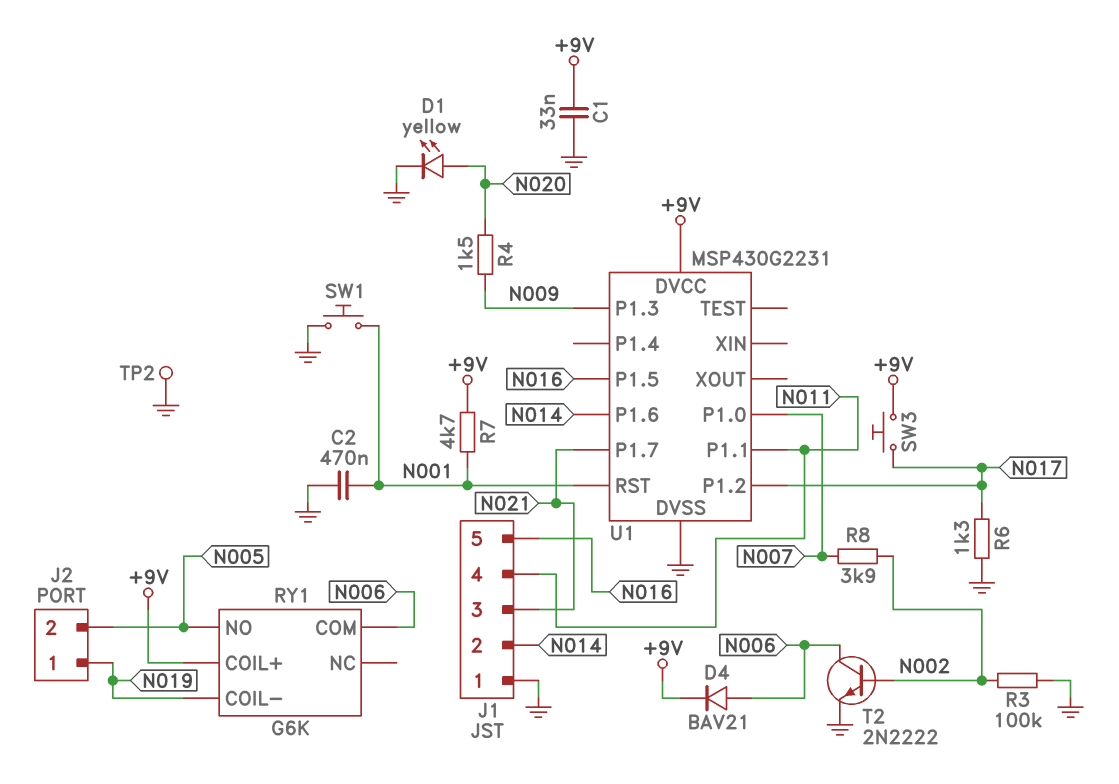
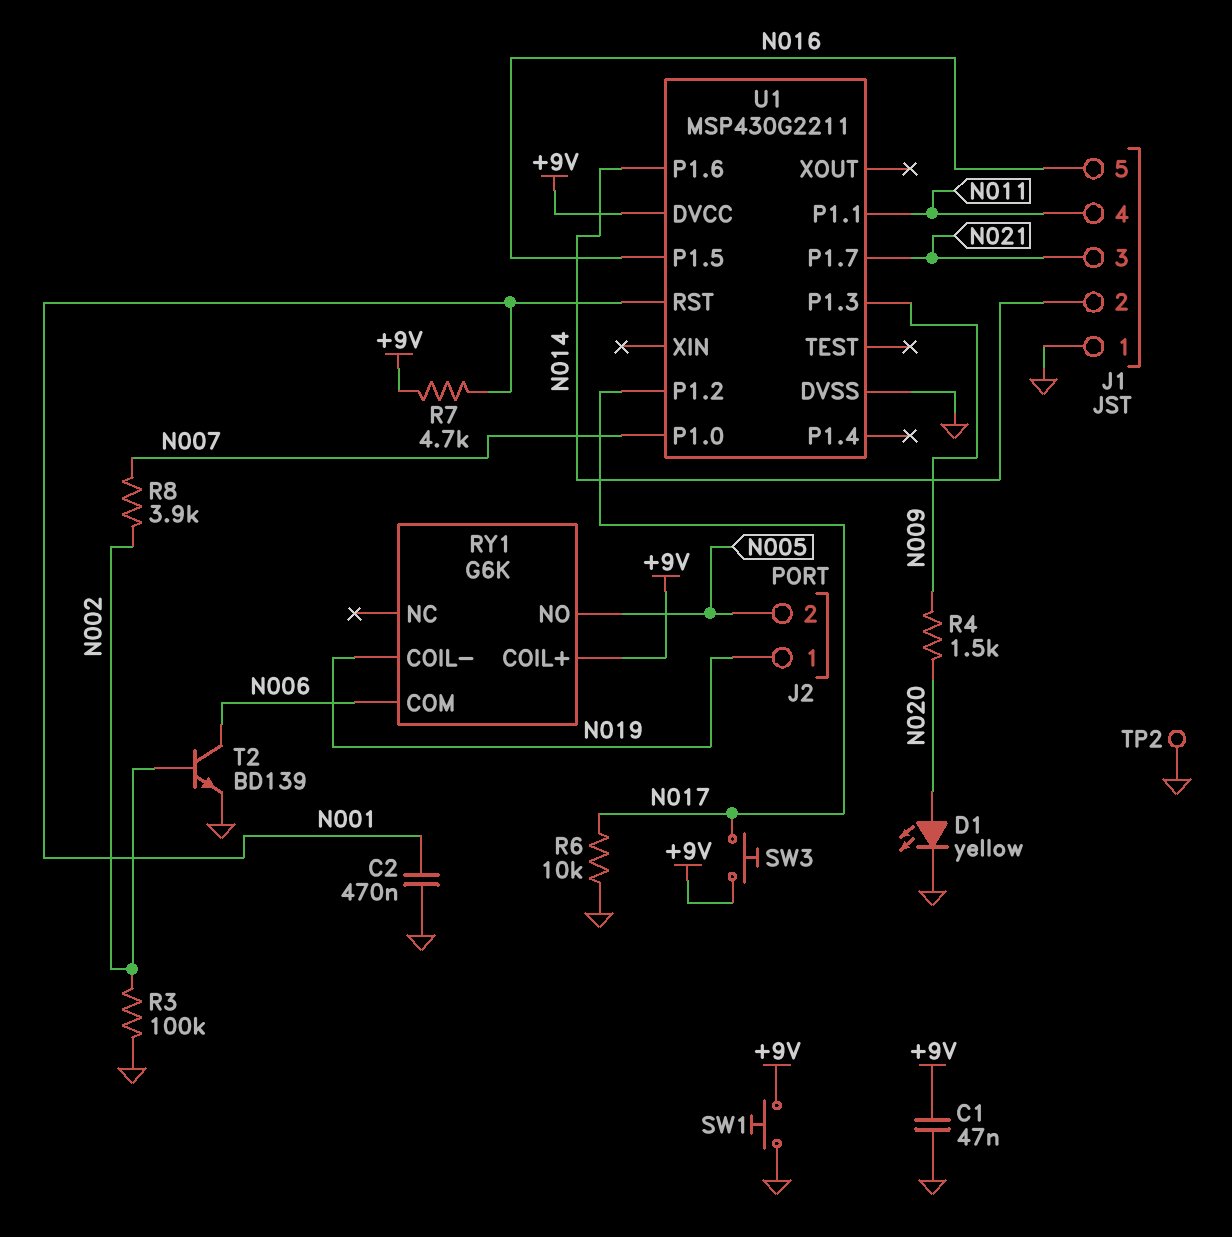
C1: 33nF (+9V, GND) -> 47nF (+9V, GND)
D4: diode BAV21 (A N006, K +9V) -> none
R6: 1.3k (GND, N017) -> 10k (GND, N017)
SW1: button (GND, N001) -> button (+9V, GND)
T2: NPN 2N2222 (B N002, C N006, E GND) -> NPN BD139 (B N002, C N006, E GND)
U1: MSP430G2231 -> MSP430G2211

